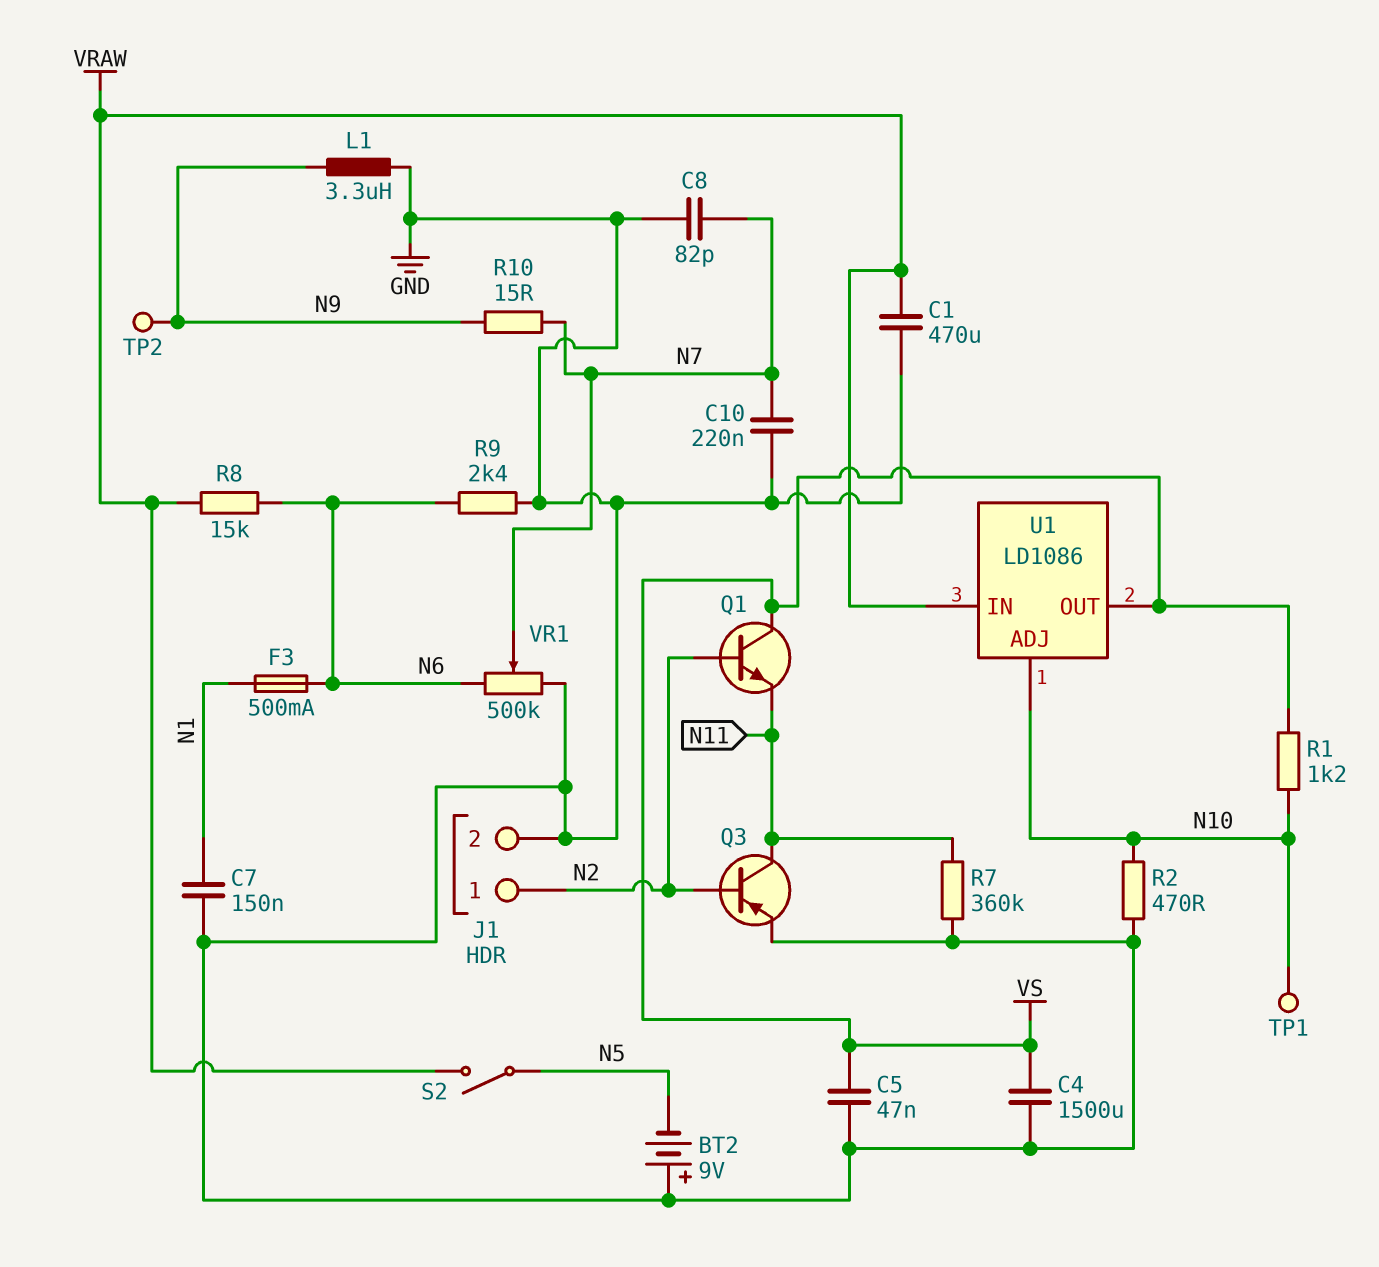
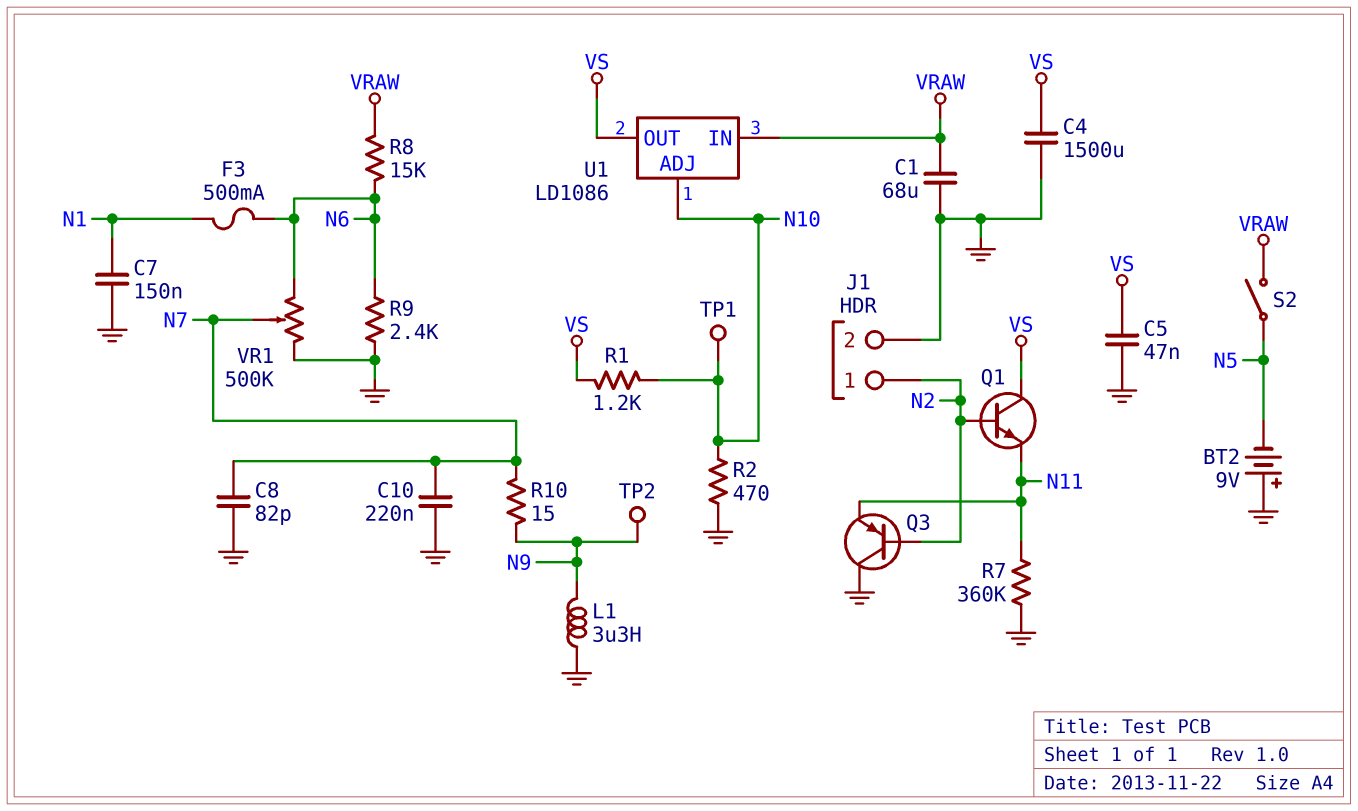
C1: 470uF (GND, VRAW) -> 68uF (GND, VRAW)
Q3: PNP (B N2, C N11, E GND) -> PNP (B N2, C GND, E N11)

